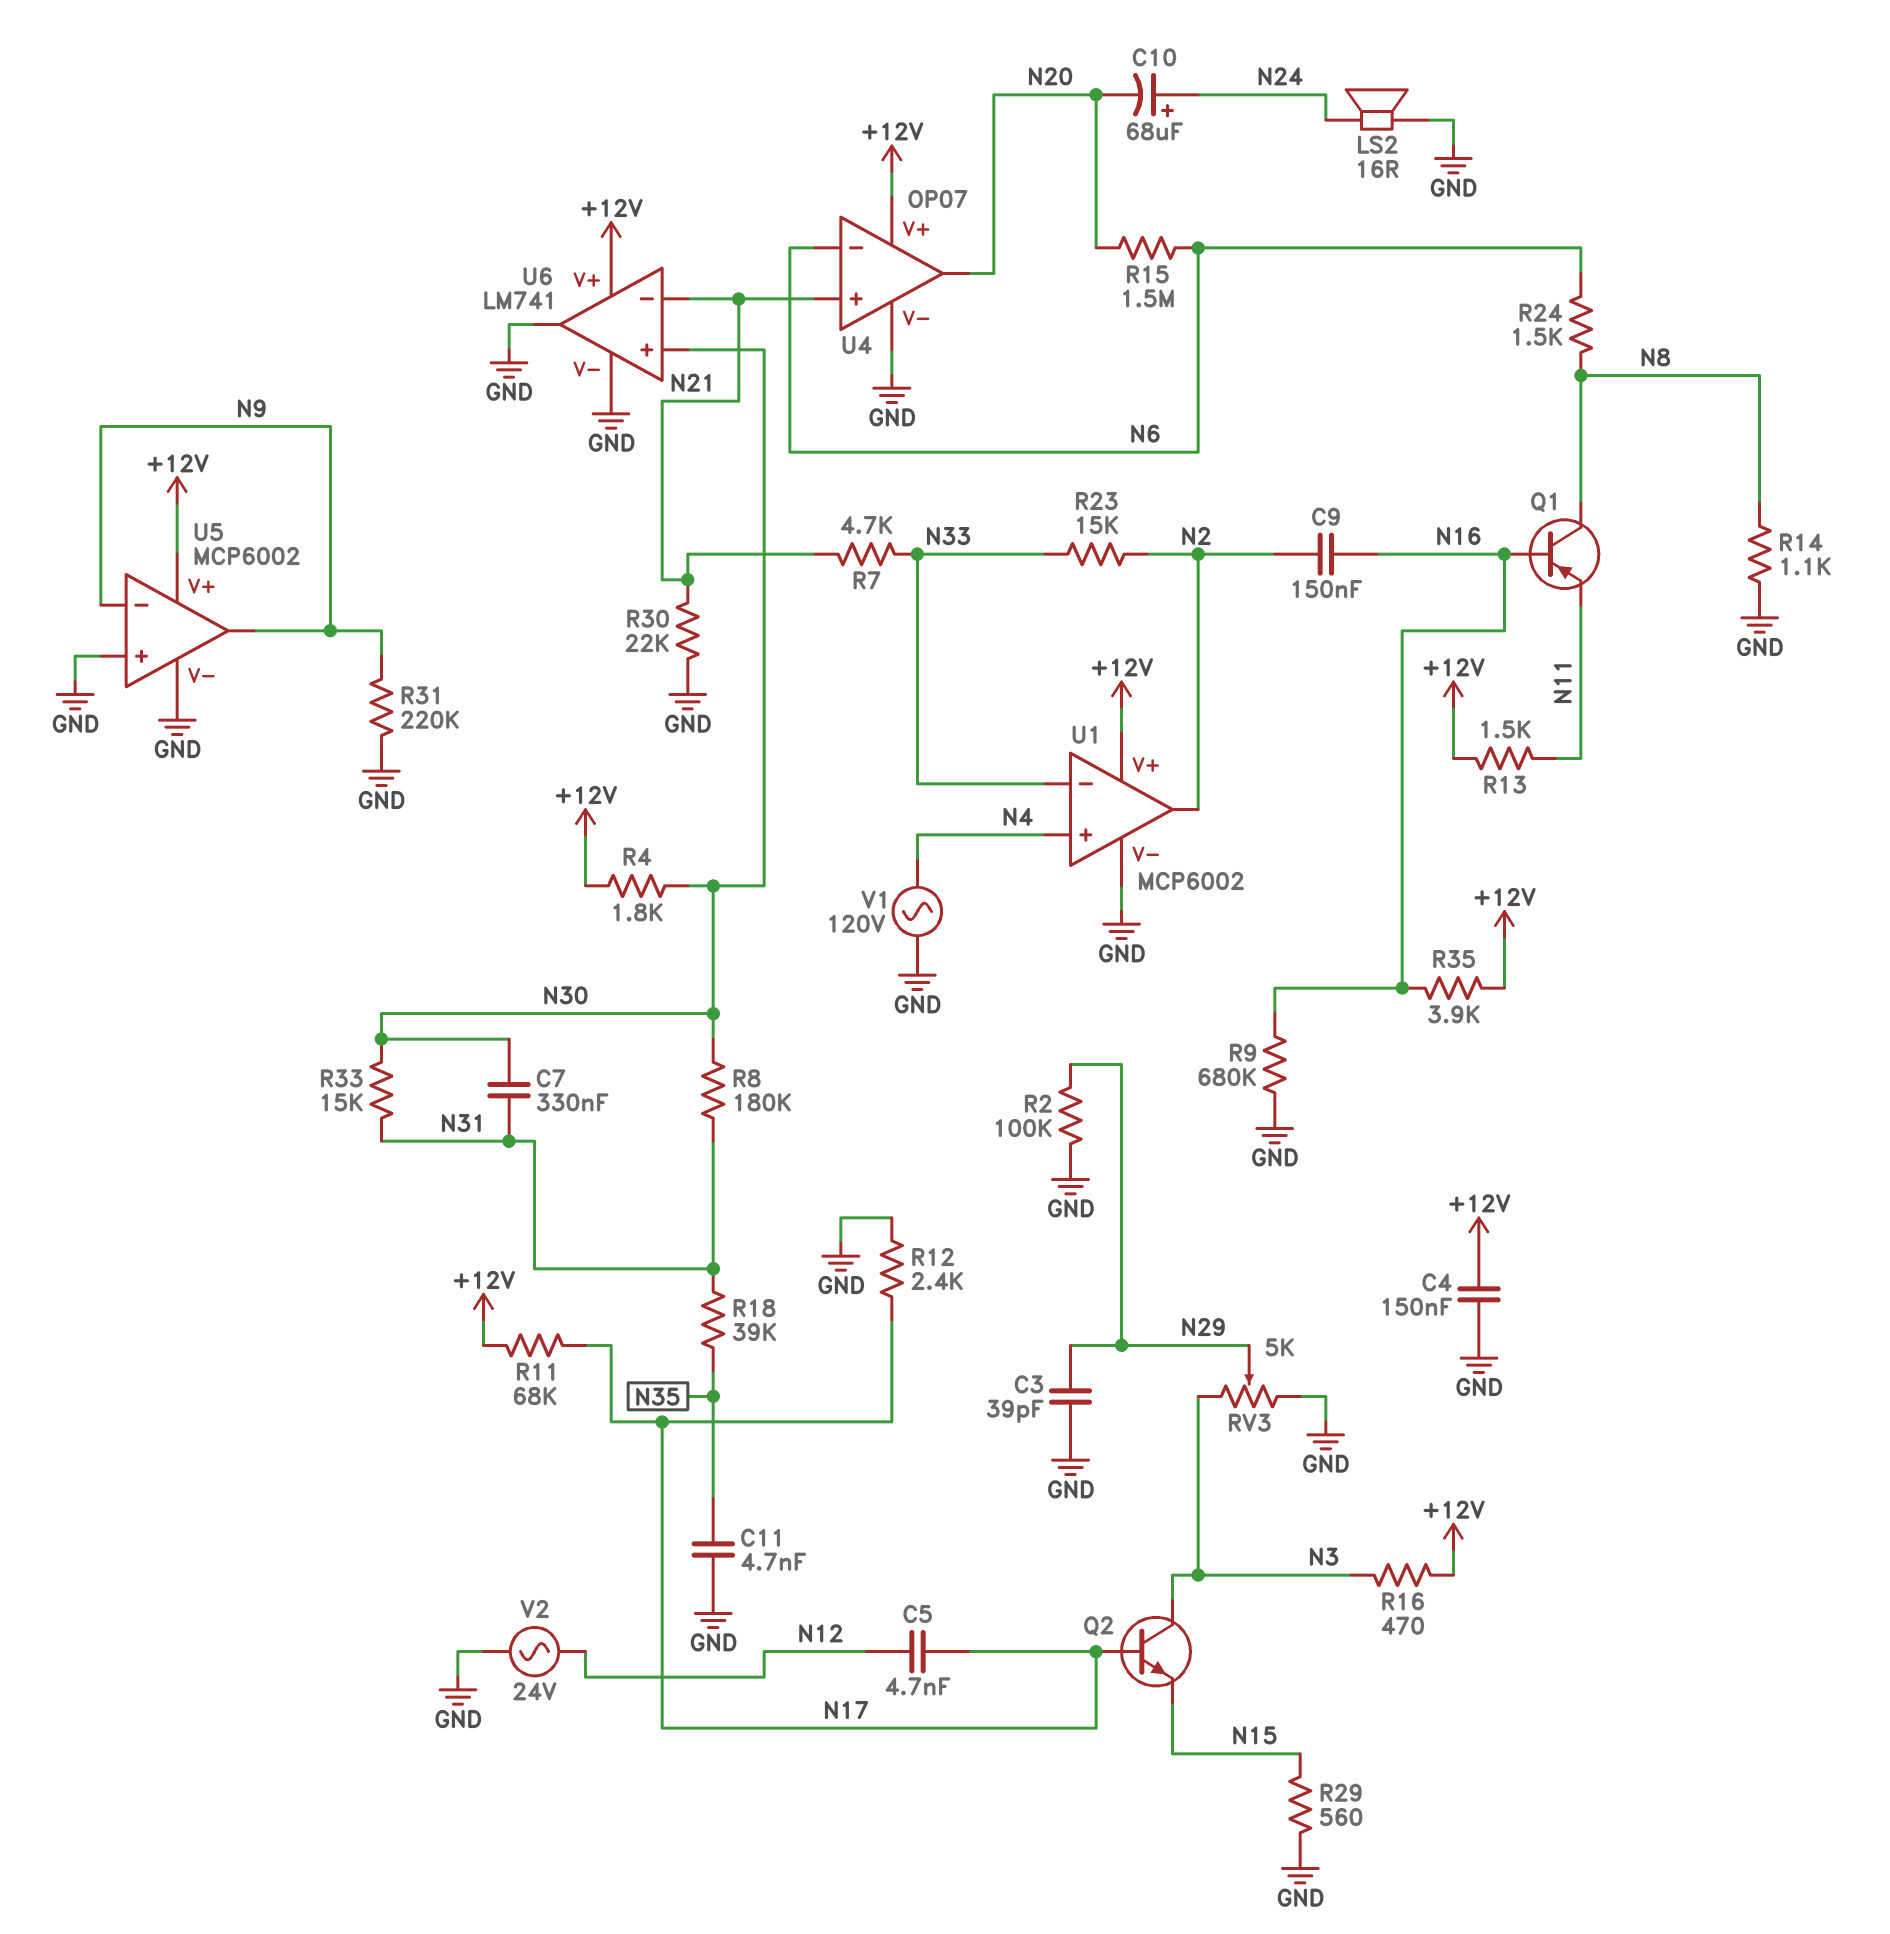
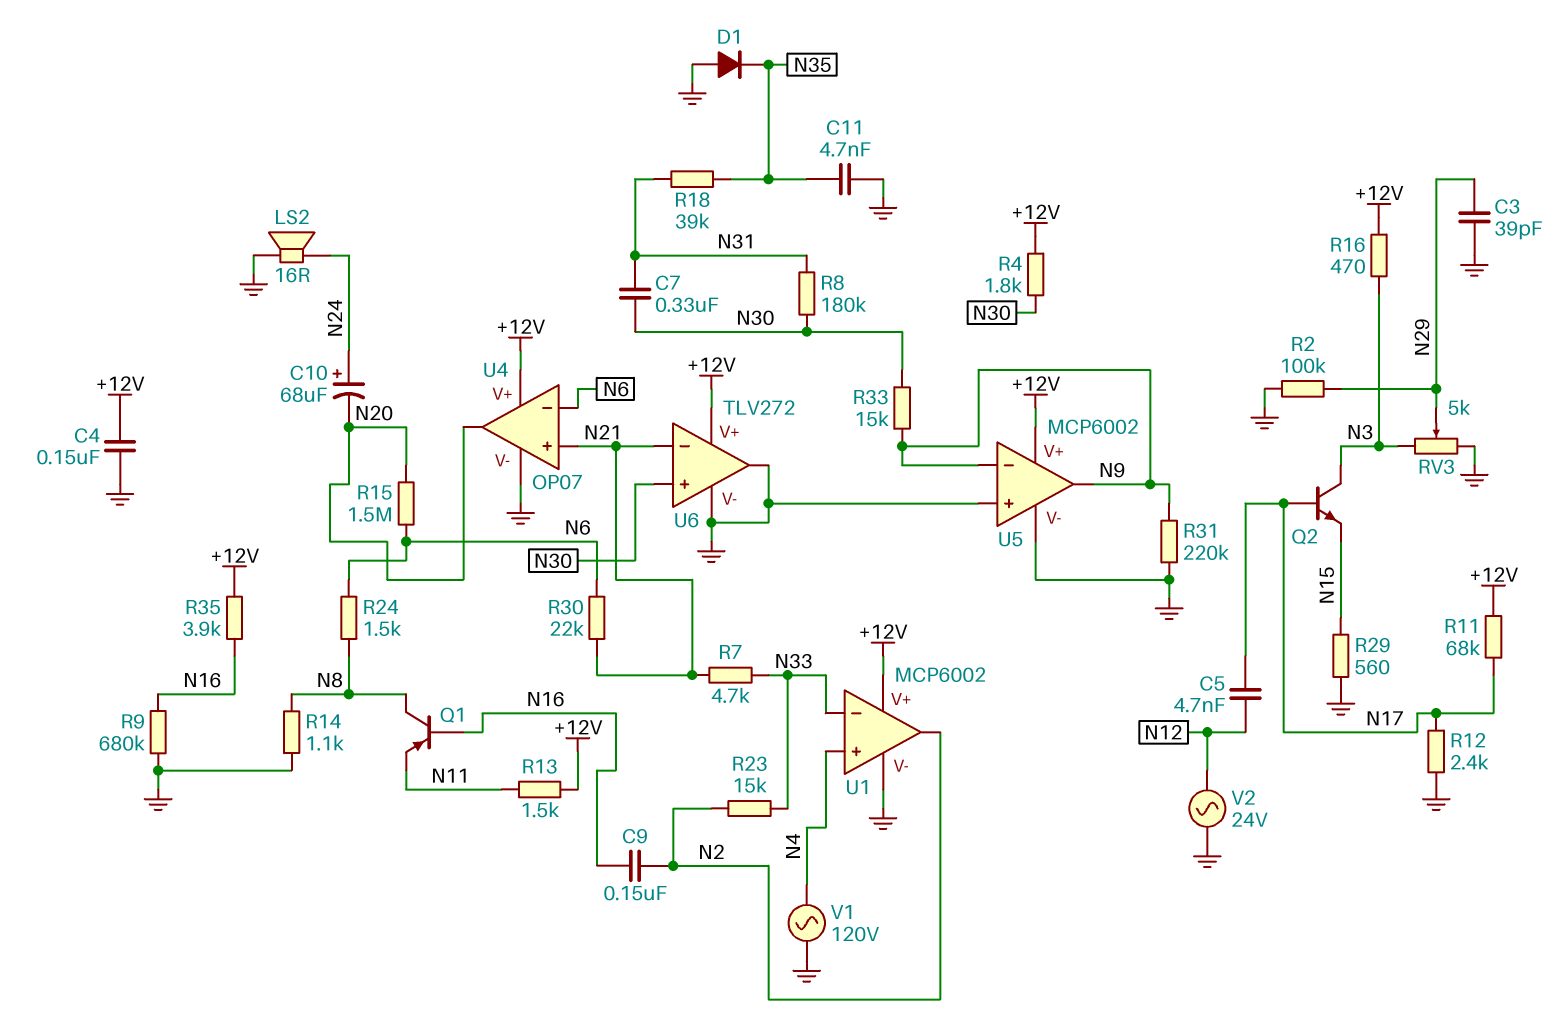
D1: none -> diode (A GND, K N35)
R30: 22k (GND, N21) -> 22k (N6, N21)
R33: 15k (N30, N31) -> 15k (N9, N30)
U6: LM741 -> TLV272

